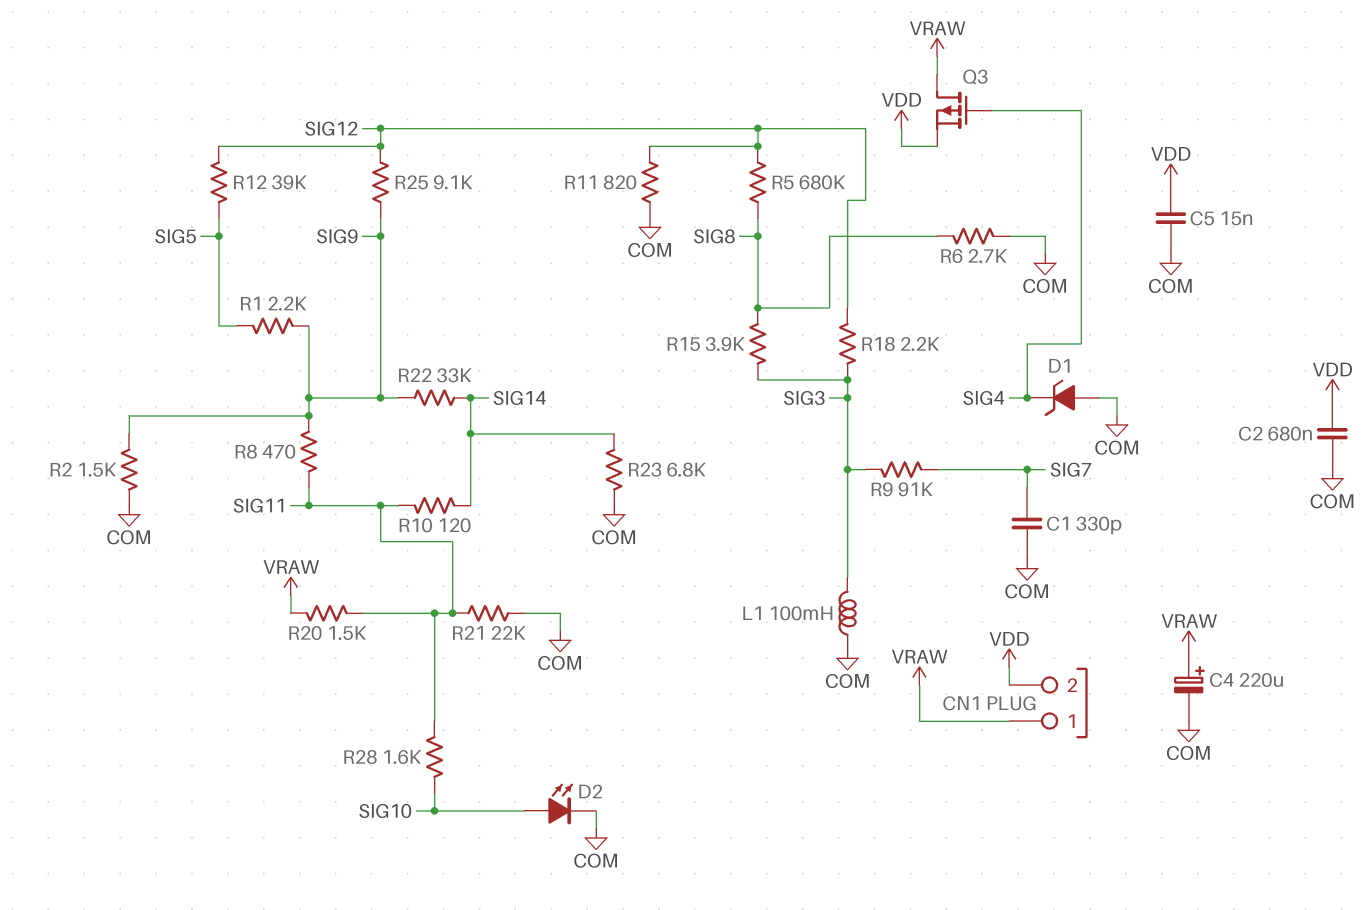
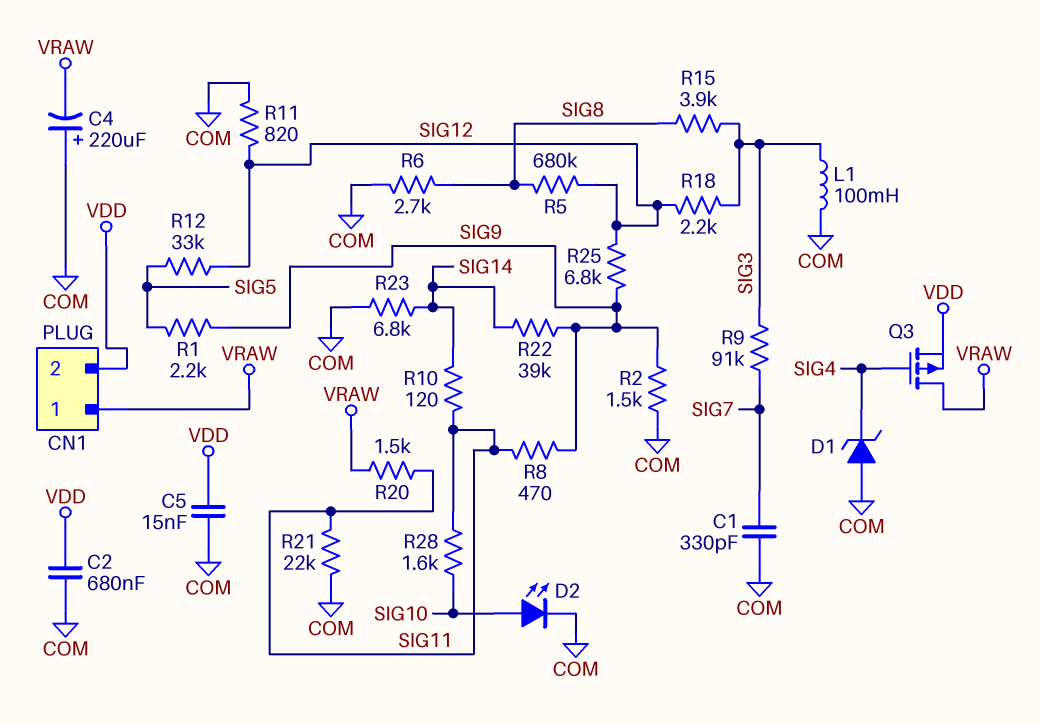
C4: 220uF (plus VRAW, minus COM) -> 220uF (plus COM, minus VRAW)
R12: 39k (SIG5, SIG12) -> 33k (SIG5, SIG12)
R22: 33k (SIG9, SIG14) -> 39k (SIG9, SIG14)
R25: 9.1k (SIG9, SIG12) -> 6.8k (SIG9, SIG12)

